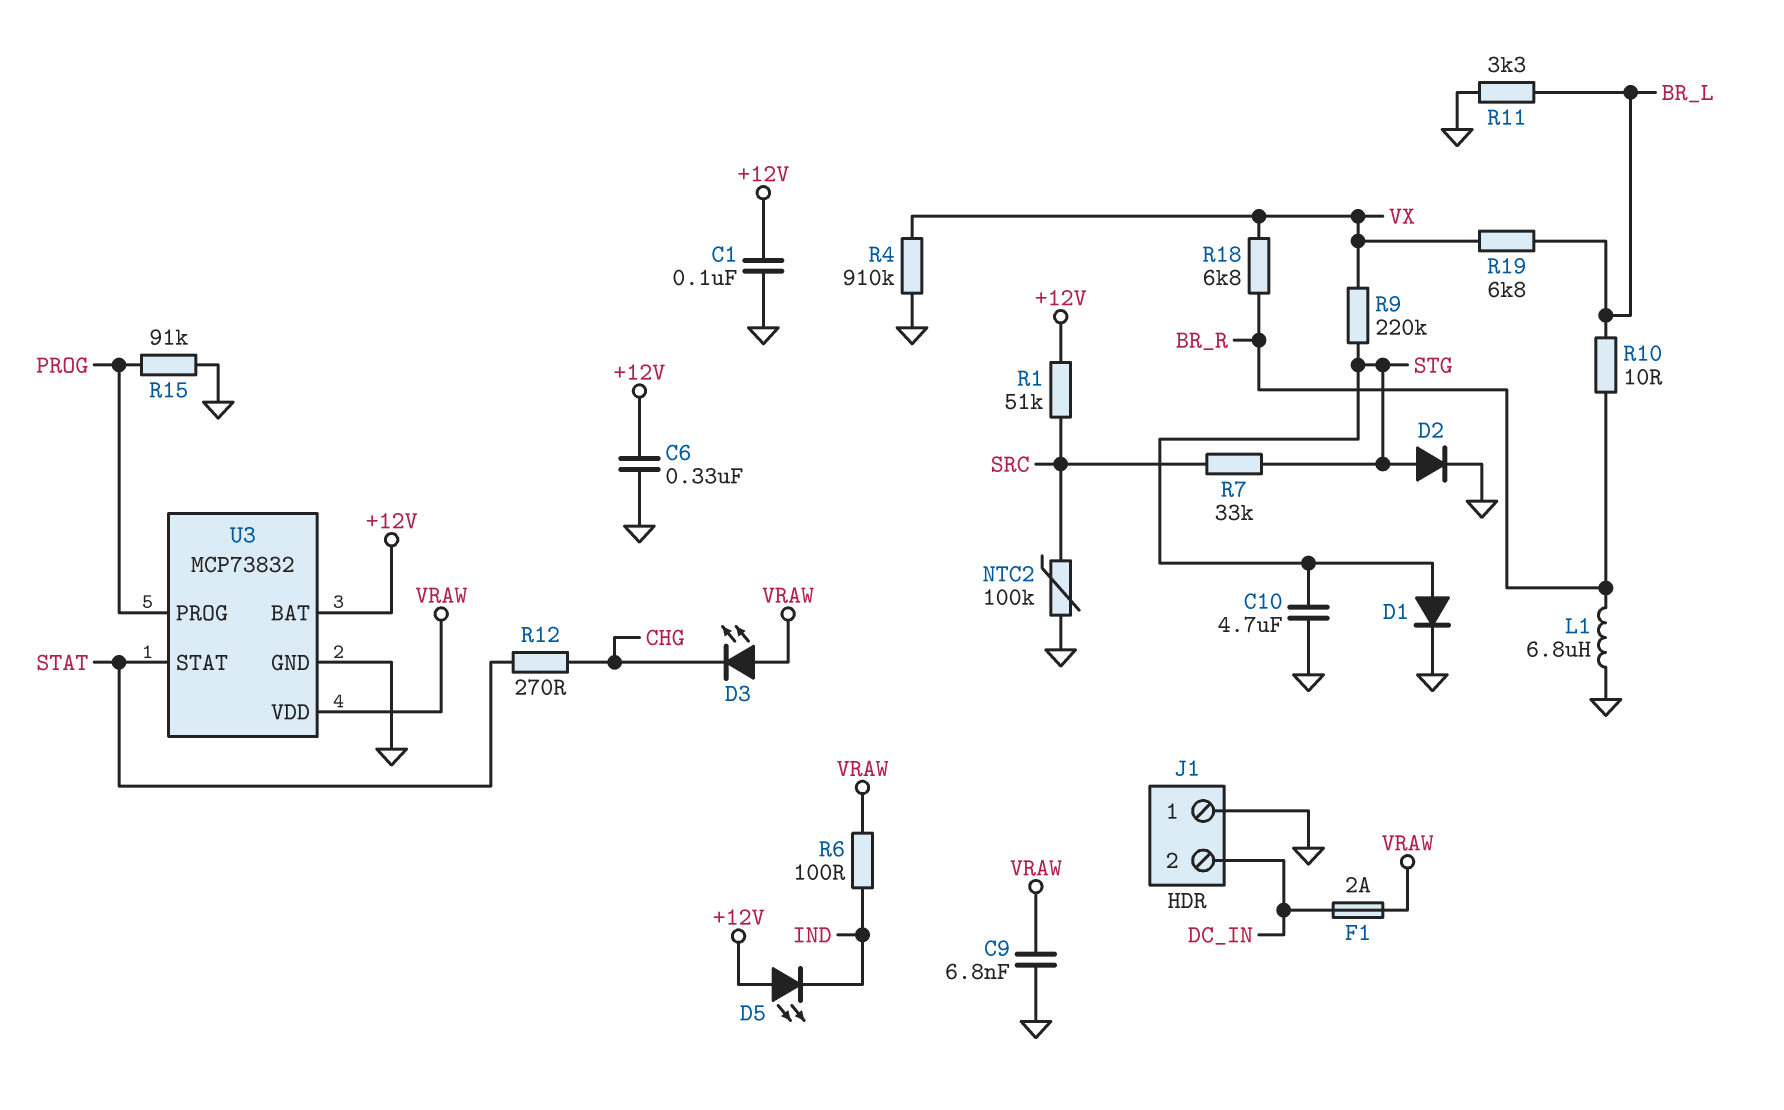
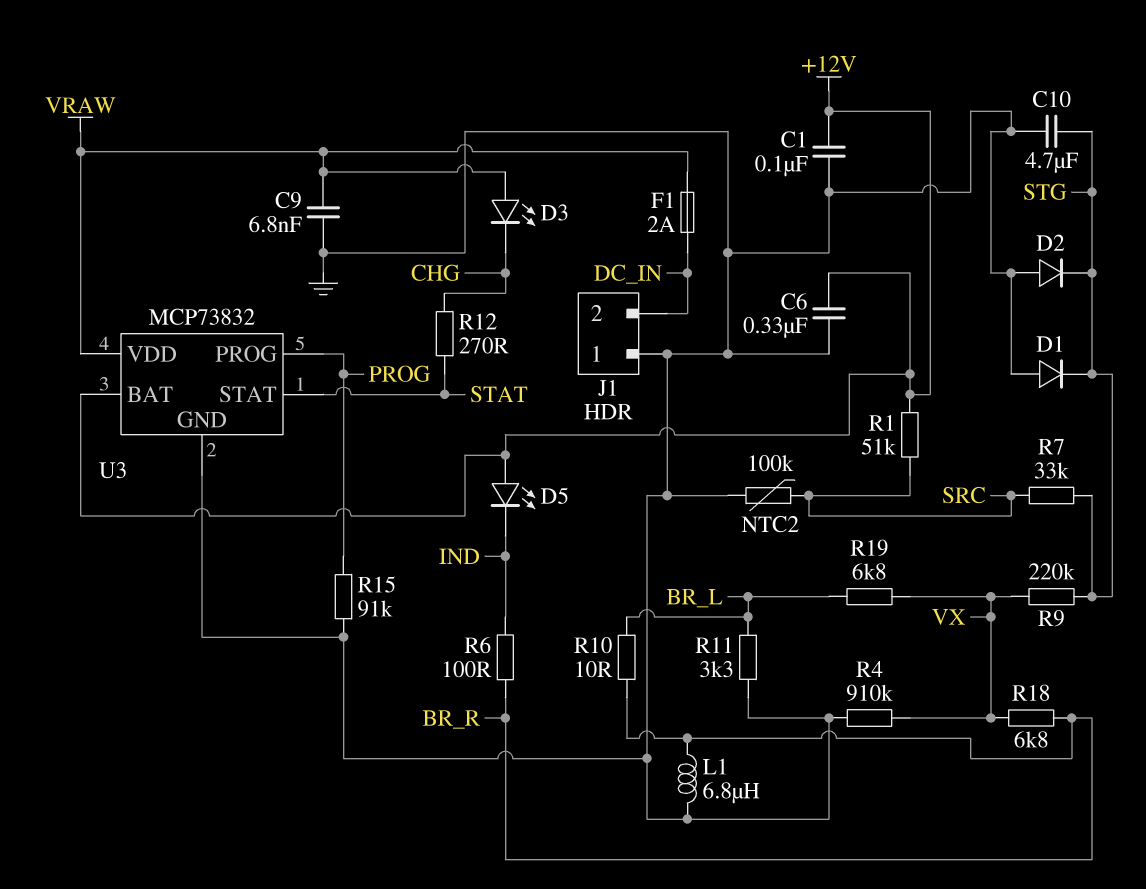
D1: diode (A STG, K GND) -> diode (A GND, K STG)
D2: diode (A STG, K GND) -> diode (A GND, K STG)
R6: 100 (IND, VRAW) -> 100 (BR_R, IND)

